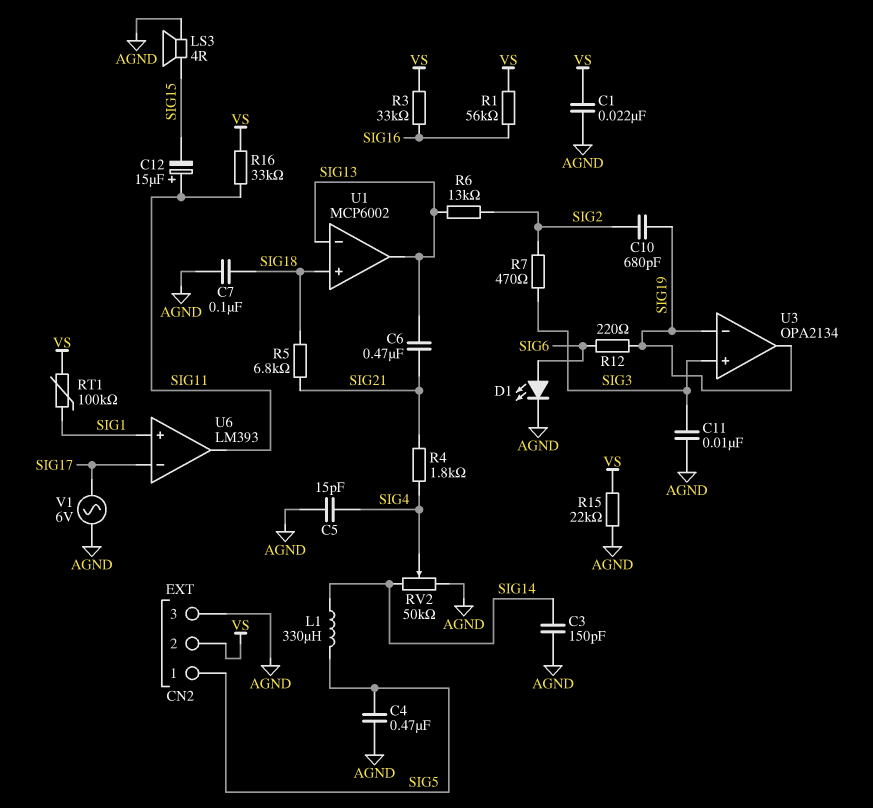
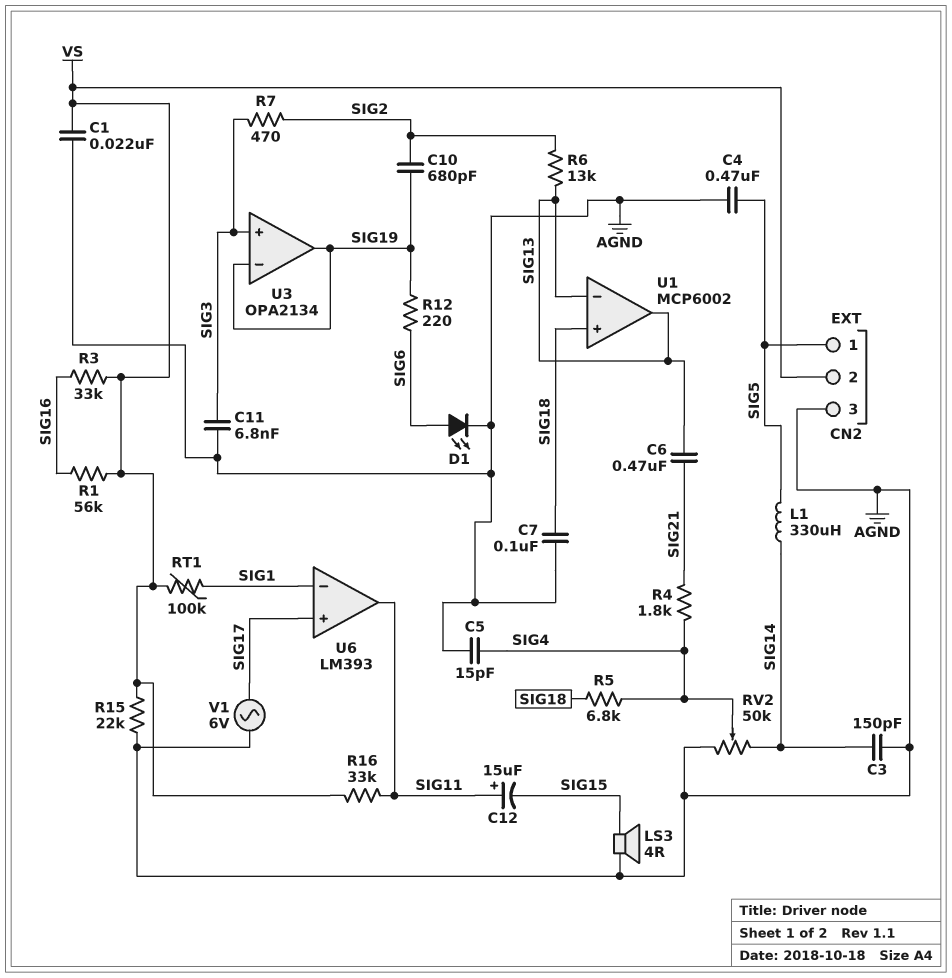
C11: 10nF (AGND, SIG3) -> 6.8nF (AGND, SIG3)
R5: 6.8k (SIG18, SIG21) -> 6.8k (SIG4, SIG18)
U6 pin in+: SIG1 -> SIG17
U6 pin in-: SIG17 -> SIG1

